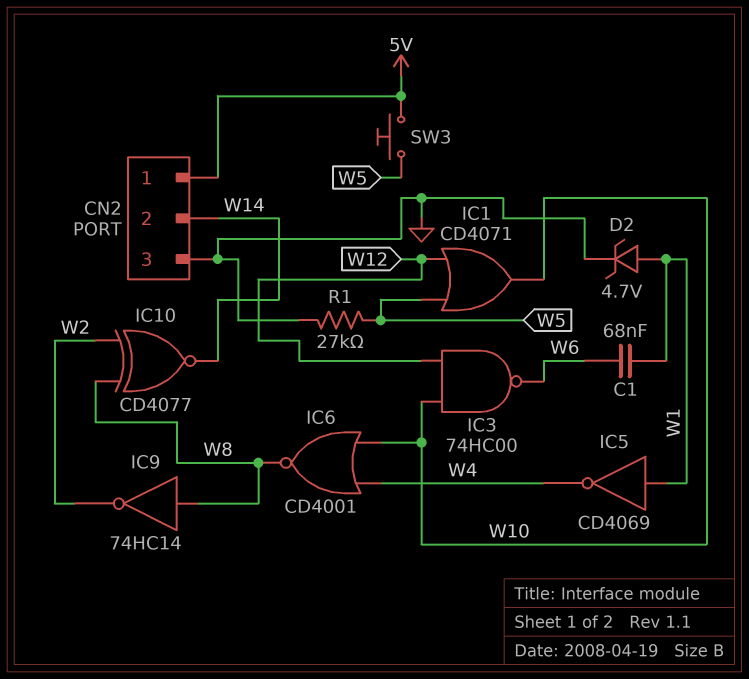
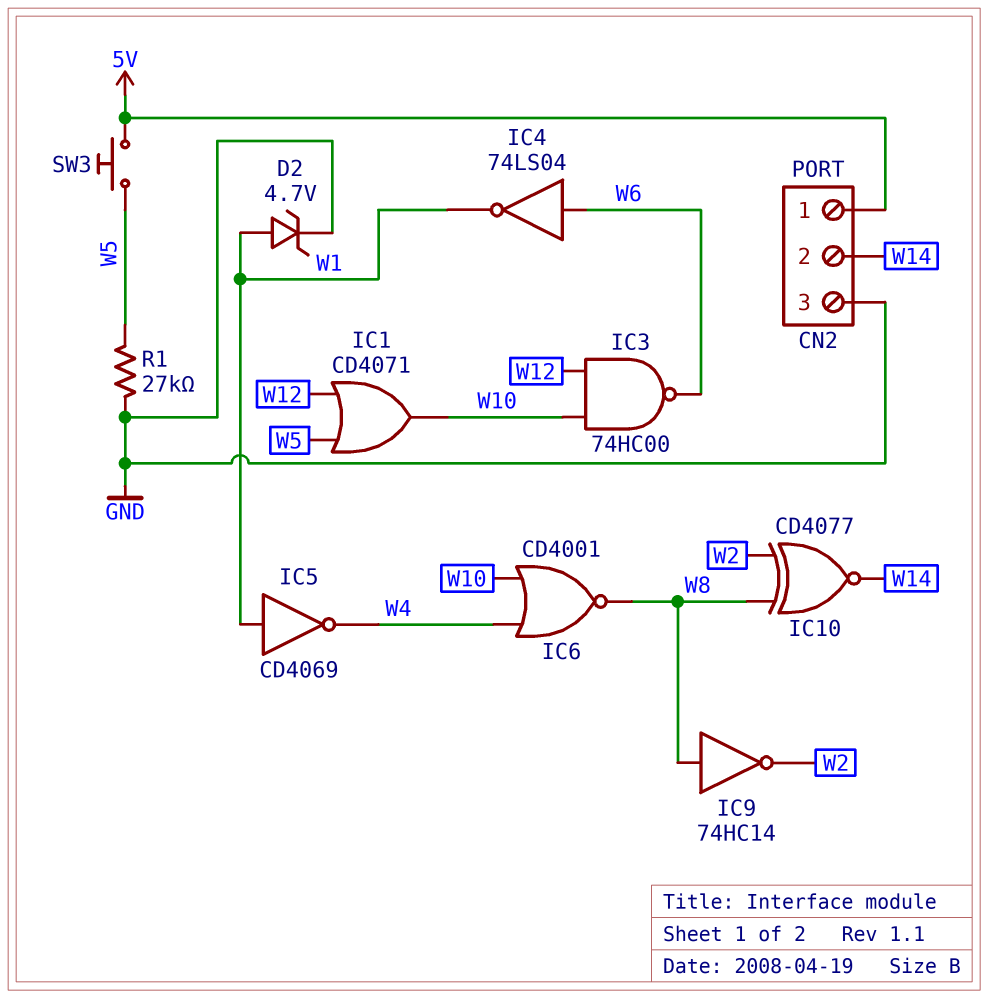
C1: 68nF (W1, W6) -> none
IC4: none -> NOT 74LS04 (in W6, out W1)

